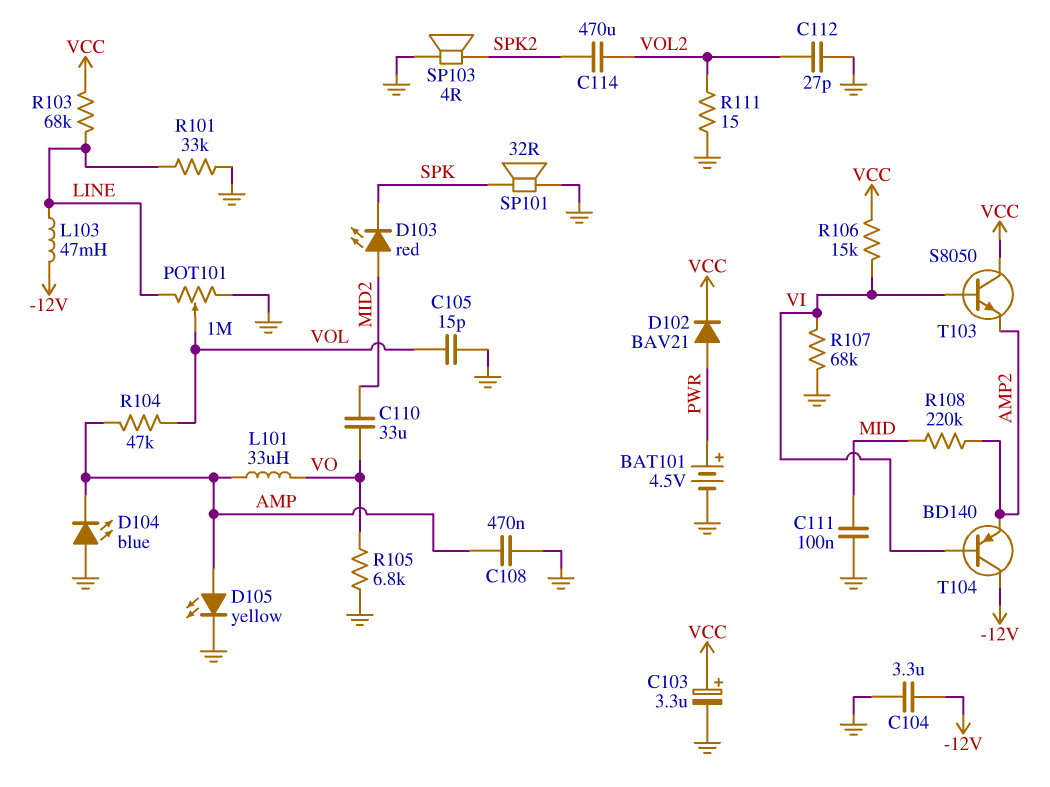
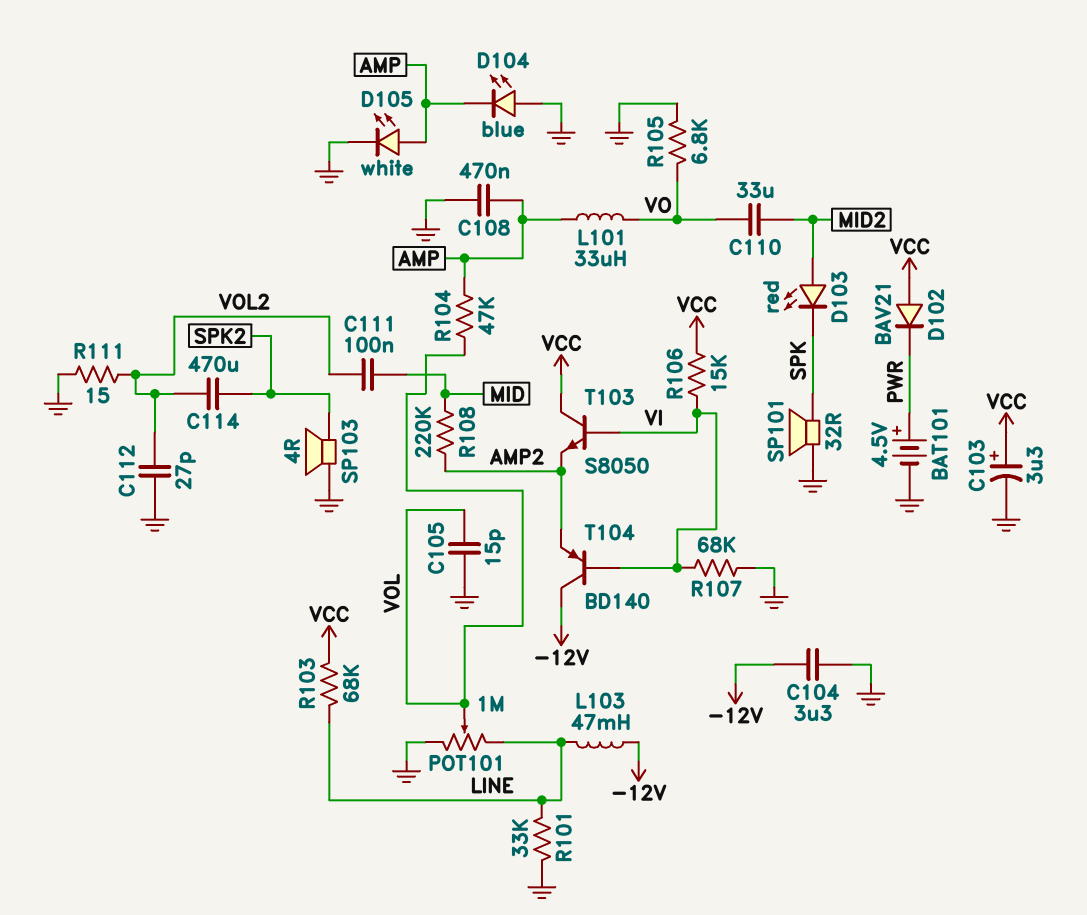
C111: 100nF (GND, MID) -> 100nF (MID, VOL2)
D102: diode BAV21 (A PWR, K VCC) -> diode BAV21 (A VCC, K PWR)
D105: LED yellow (A AMP, K GND) -> LED white (A AMP, K GND)

